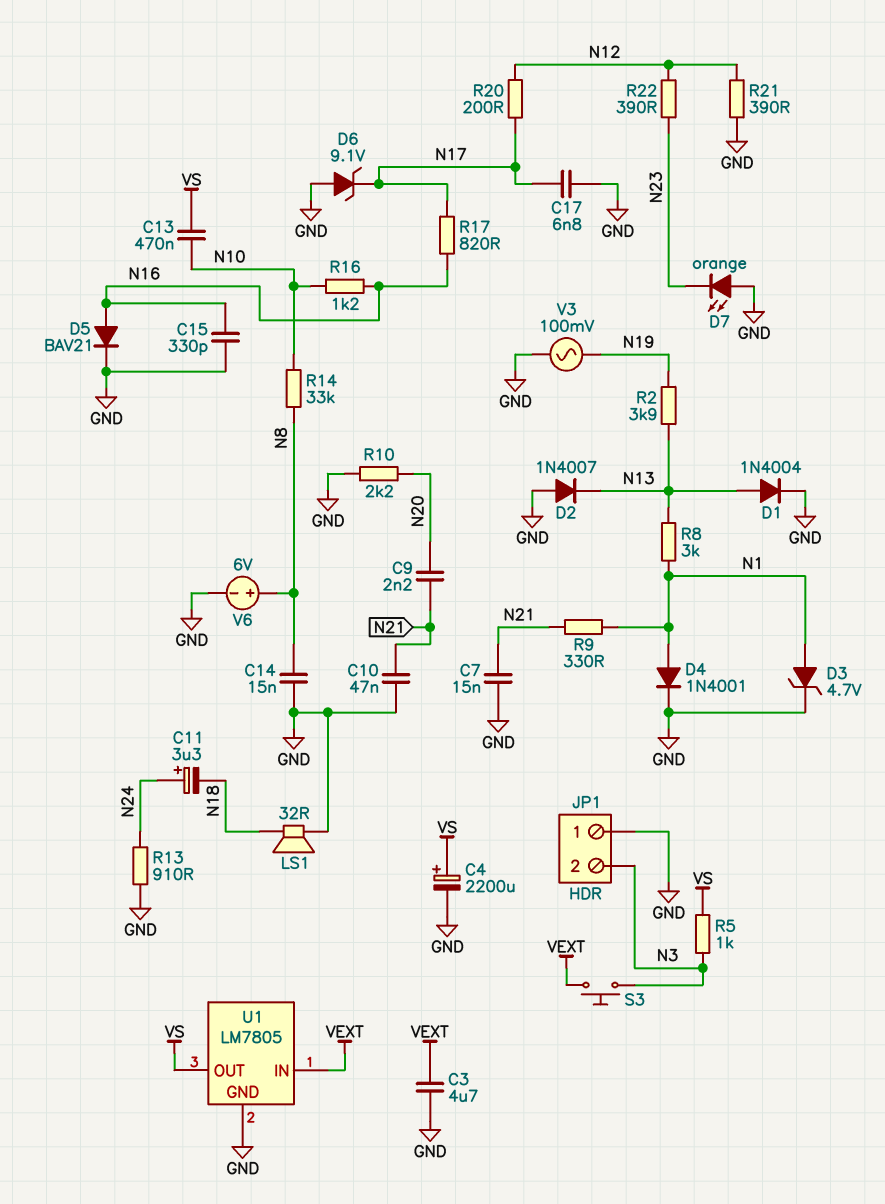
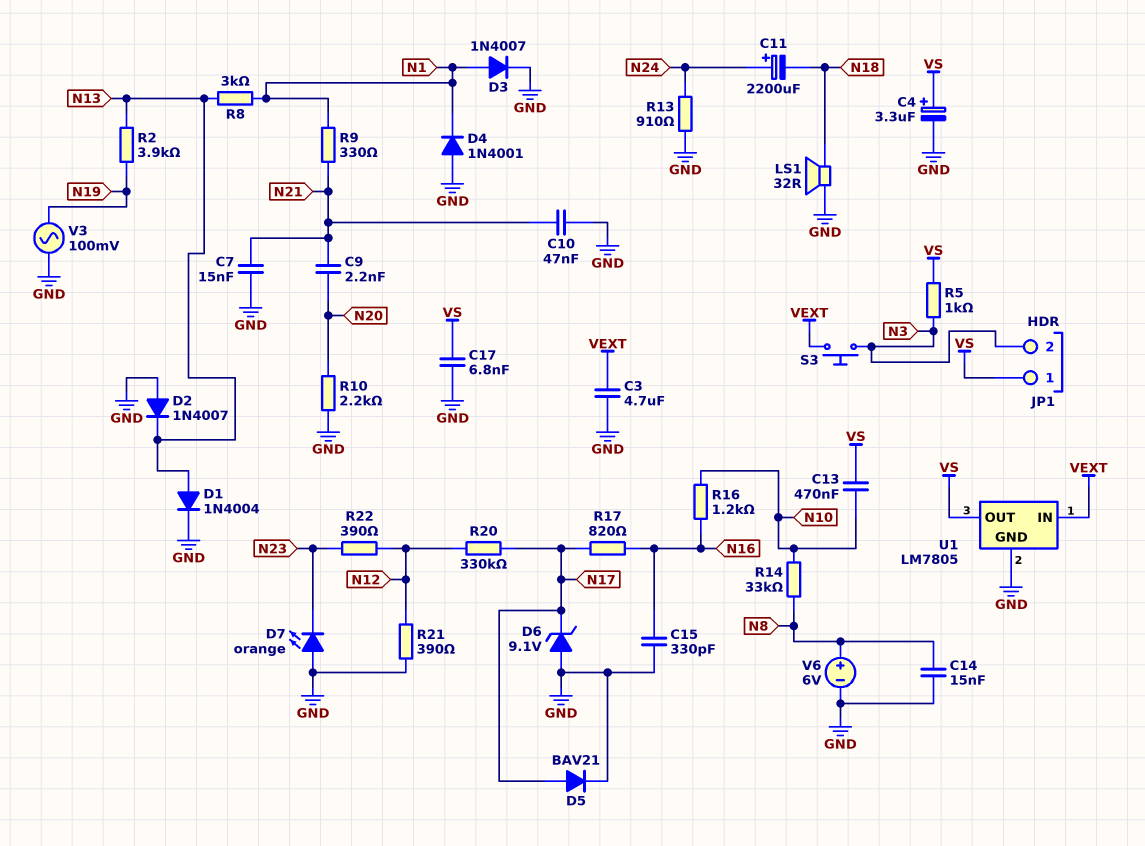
C4: 2200uF (plus VS, minus GND) -> 3.3uF (plus VS, minus GND)
C11: 3.3uF (plus N24, minus N18) -> 2200uF (plus N24, minus N18)
C17: 6.8nF (GND, N17) -> 6.8nF (GND, VS)
D3: zener 4.7V (A N1, K GND) -> diode 1N4007 (A N1, K GND)
D4: diode 1N4001 (A N1, K GND) -> diode 1N4001 (A GND, K N1)
D5: diode BAV21 (A N16, K GND) -> diode BAV21 (A N17, K GND)
JP1 pin 1: GND -> VS
R20: 200 (N12, N17) -> 330k (N12, N17)

